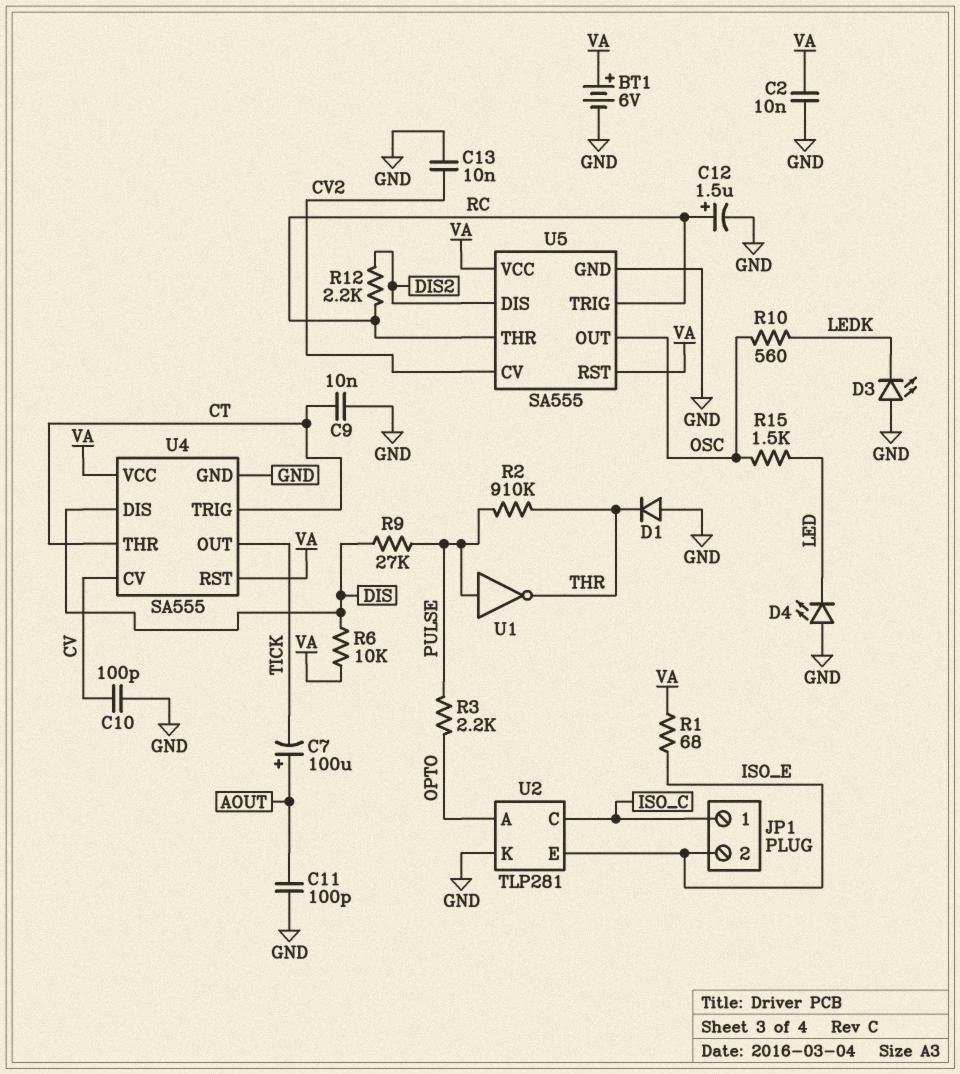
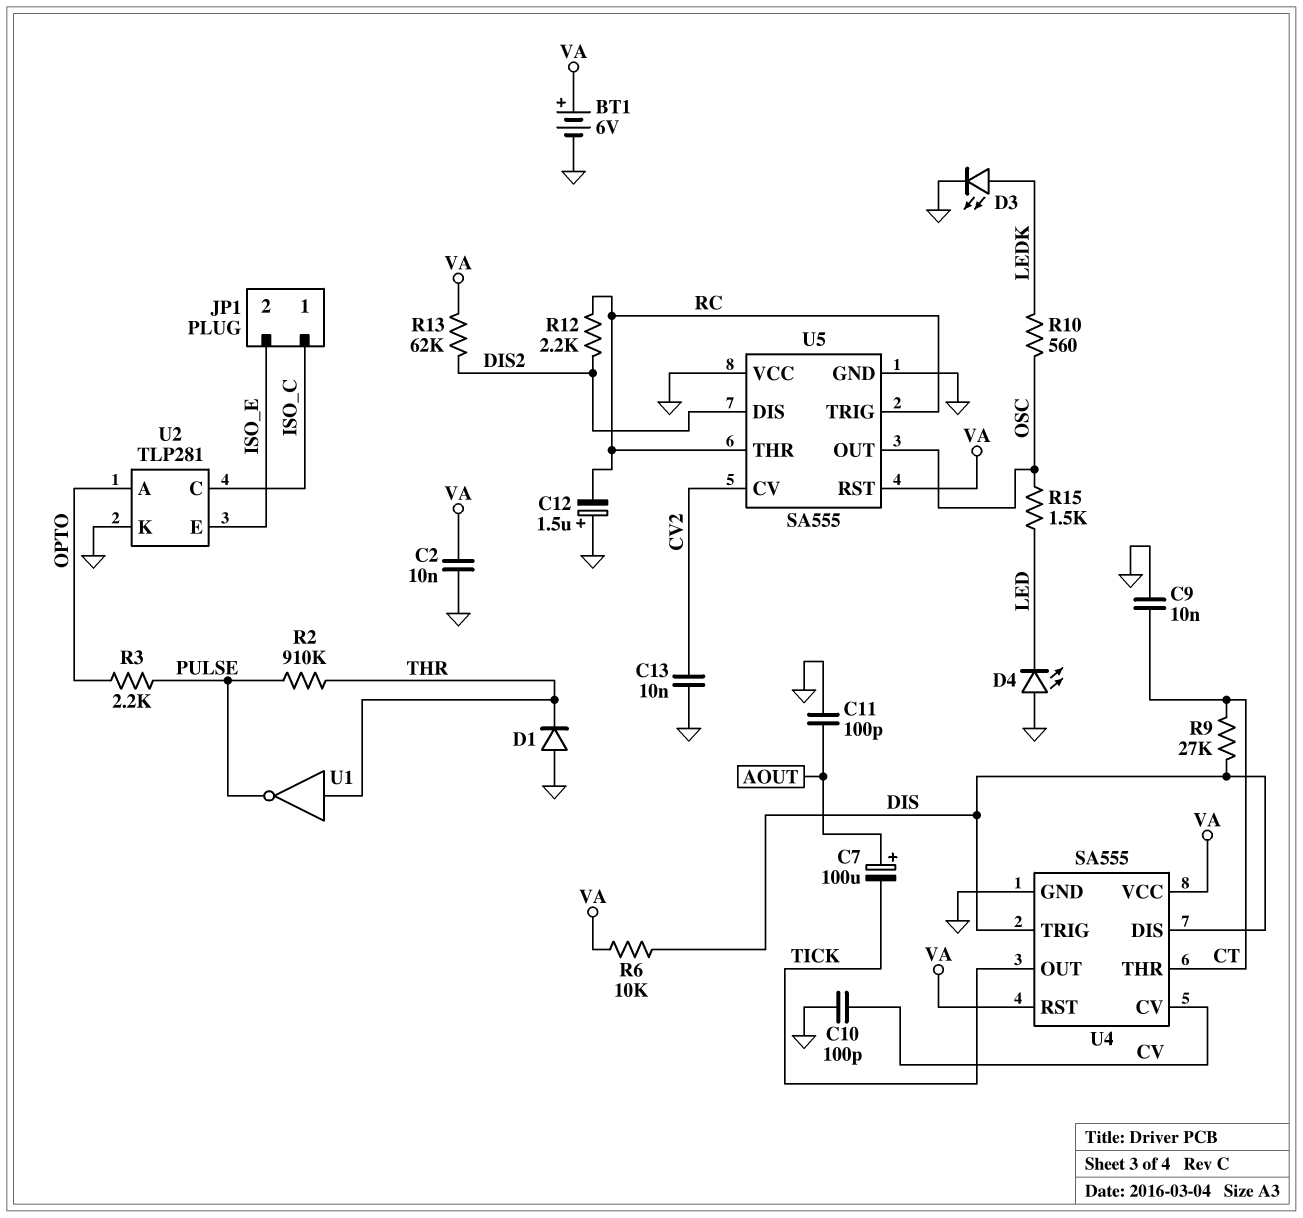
C12: 1.5uF (plus RC, minus GND) -> 1.5uF (plus GND, minus RC)
D3: LED (A GND, K LEDK) -> LED (A LEDK, K GND)
R1: 68 (ISO_E, VA) -> none
R9: 27k (DIS, PULSE) -> 27k (CT, DIS)
R13: none -> 62k (DIS2, VA)
U1: NOT (in PULSE, out THR) -> NOT (in THR, out PULSE)
U4 pin TRIG: CT -> DIS
U5 pin VCC: VA -> GND

